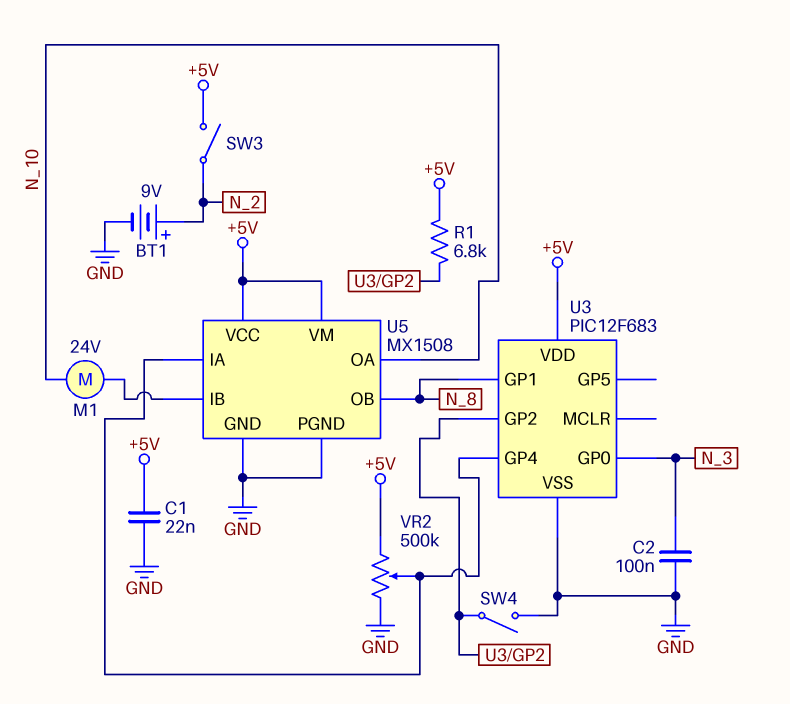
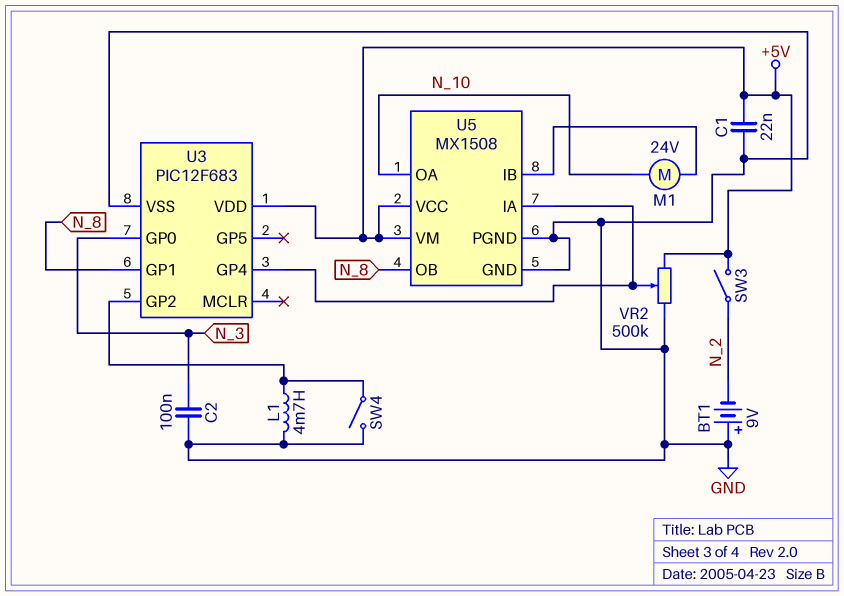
BT1: 9V (plus N_2, minus GND) -> 9V (plus GND, minus N_2)
L1: none -> 4.7mH (GND, U3/GP2)
R1: 6.8k (+5V, U3/GP2) -> none

